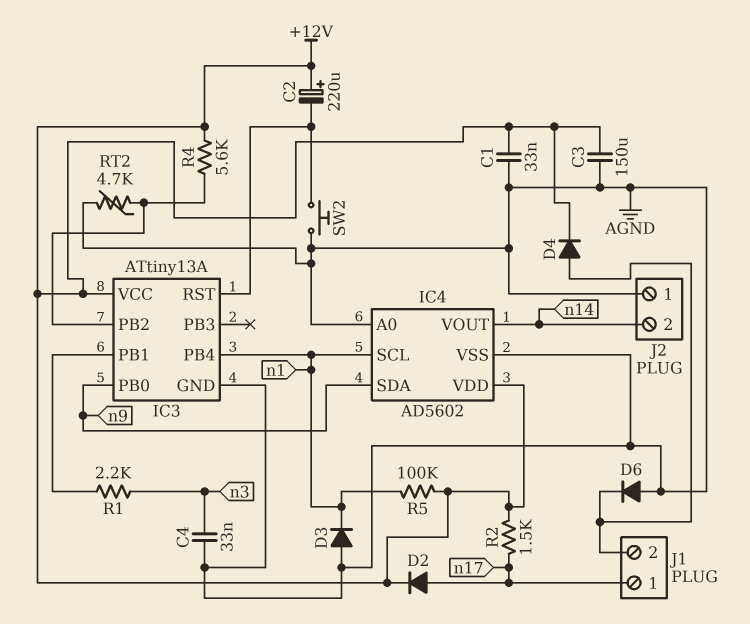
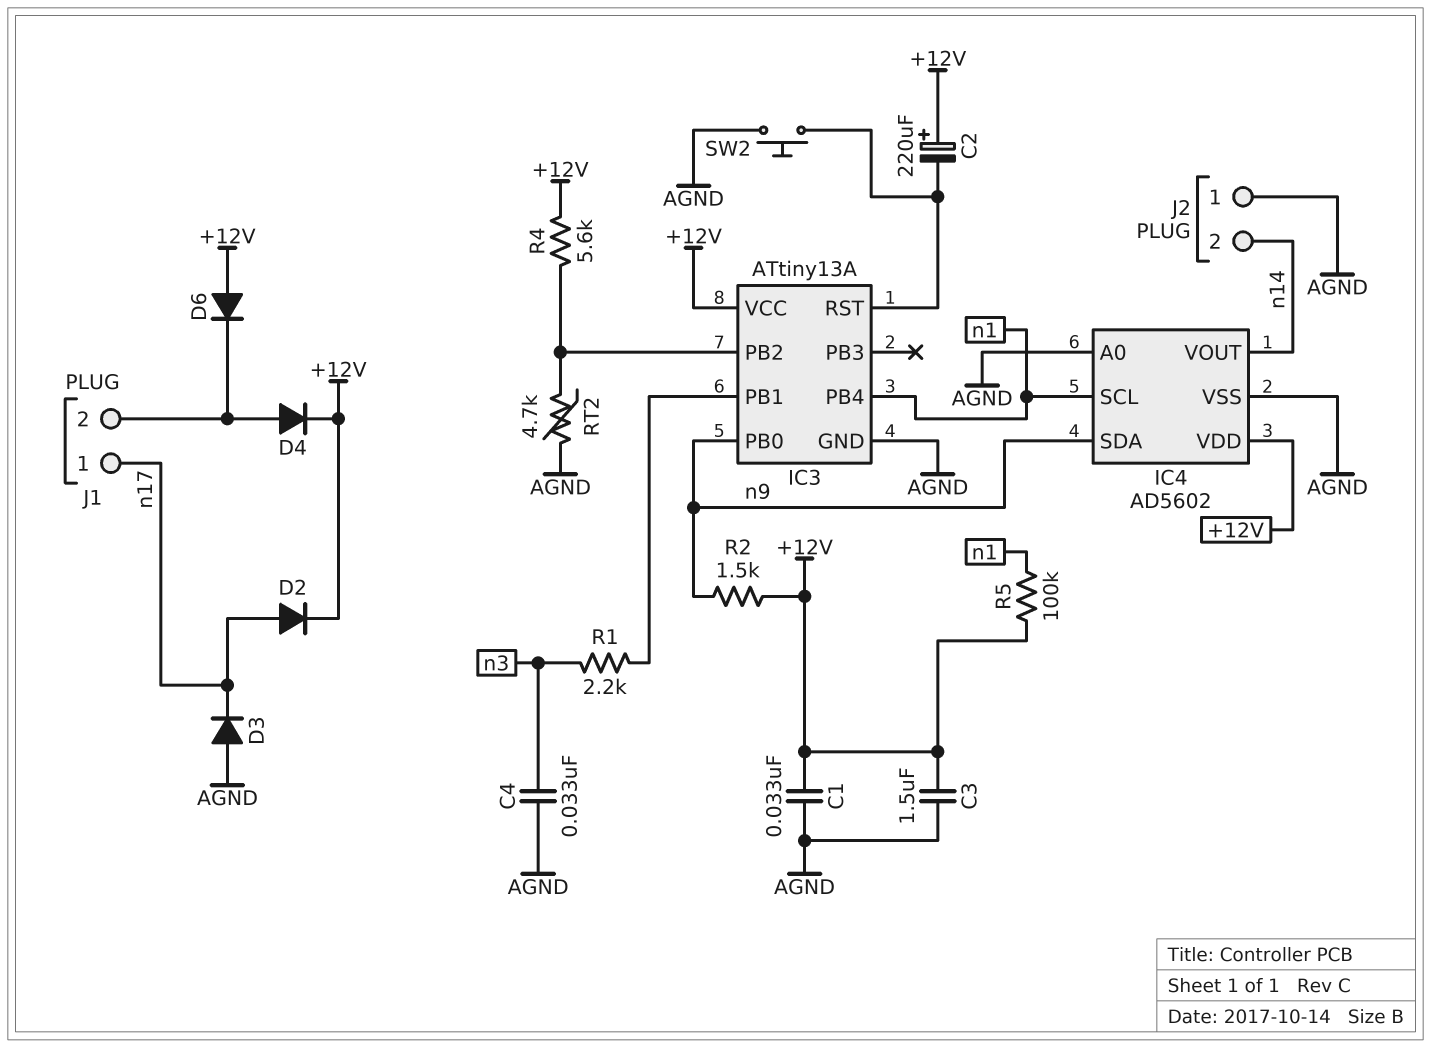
C3: 150uF (+12V, AGND) -> 1.5uF (+12V, AGND)
D3: diode (A AGND, K n1) -> diode (A AGND, K n17)
D6: diode (A AGND, K J1/2) -> diode (A +12V, K J1/2)
R2: 1.5k (+12V, n17) -> 1.5k (+12V, n9)

